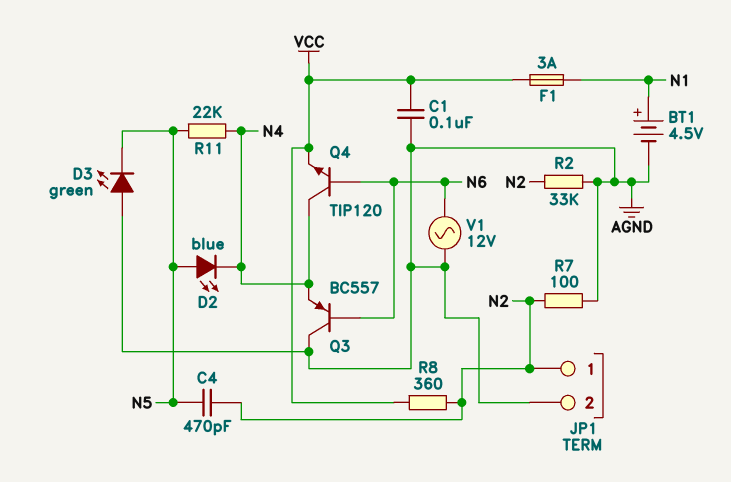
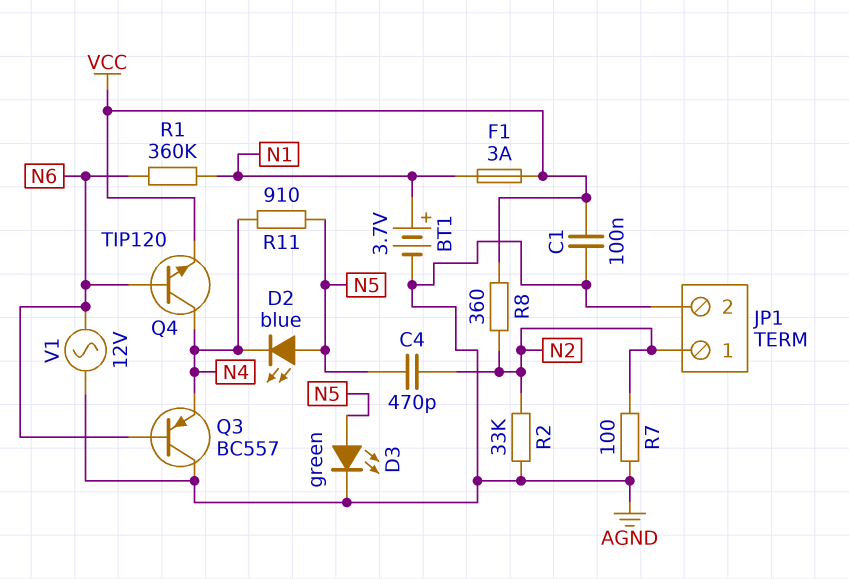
BT1: 4.5V (plus N1, minus AGND) -> 3.7V (plus N1, minus AGND)
D3: LED green (A AGND, K N5) -> LED green (A N5, K AGND)
R1: none -> 360k (N1, N6)
R11: 22k (N4, N5) -> 910 (N4, N5)

